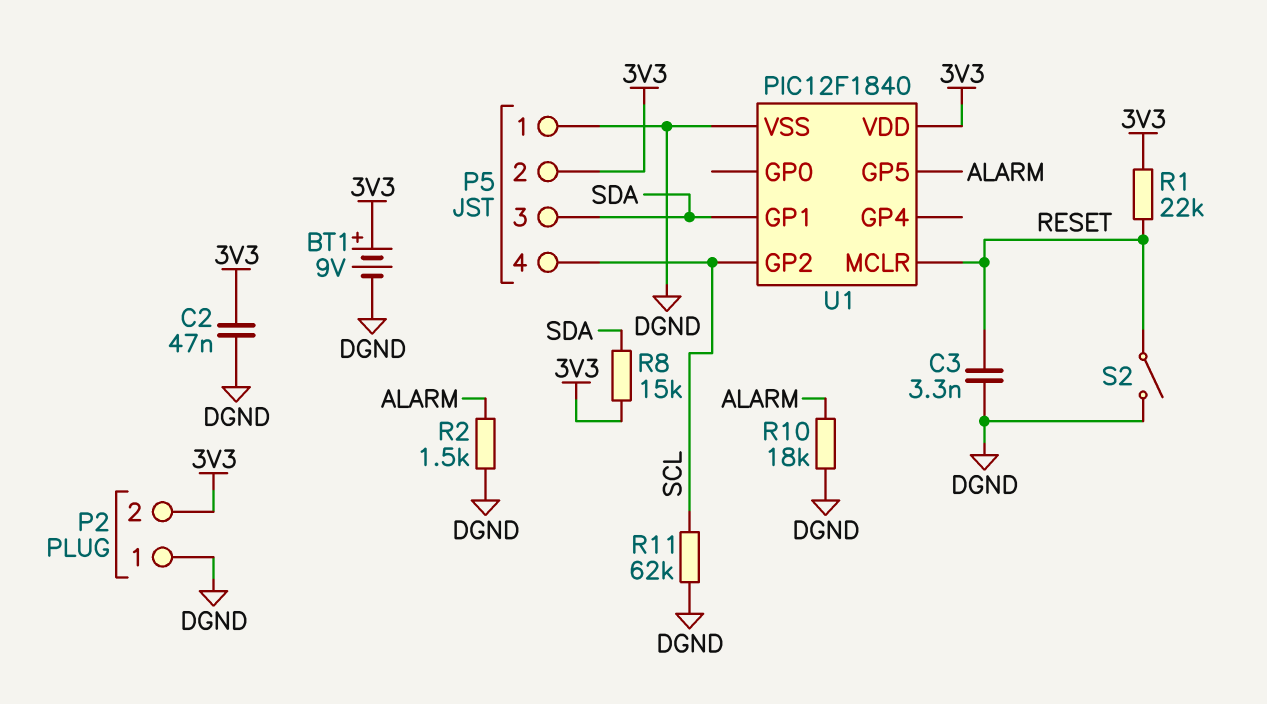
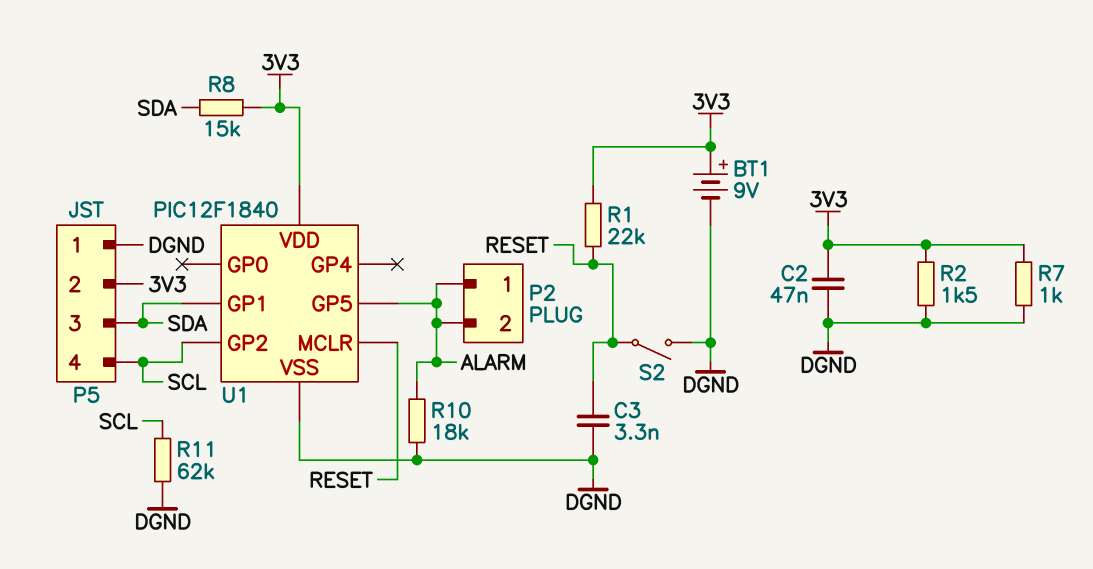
P2 pin 1: DGND -> ALARM
P2 pin 2: 3V3 -> ALARM
R2: 1.5k (ALARM, DGND) -> 1.5k (3V3, DGND)
R7: none -> 1k (3V3, DGND)

